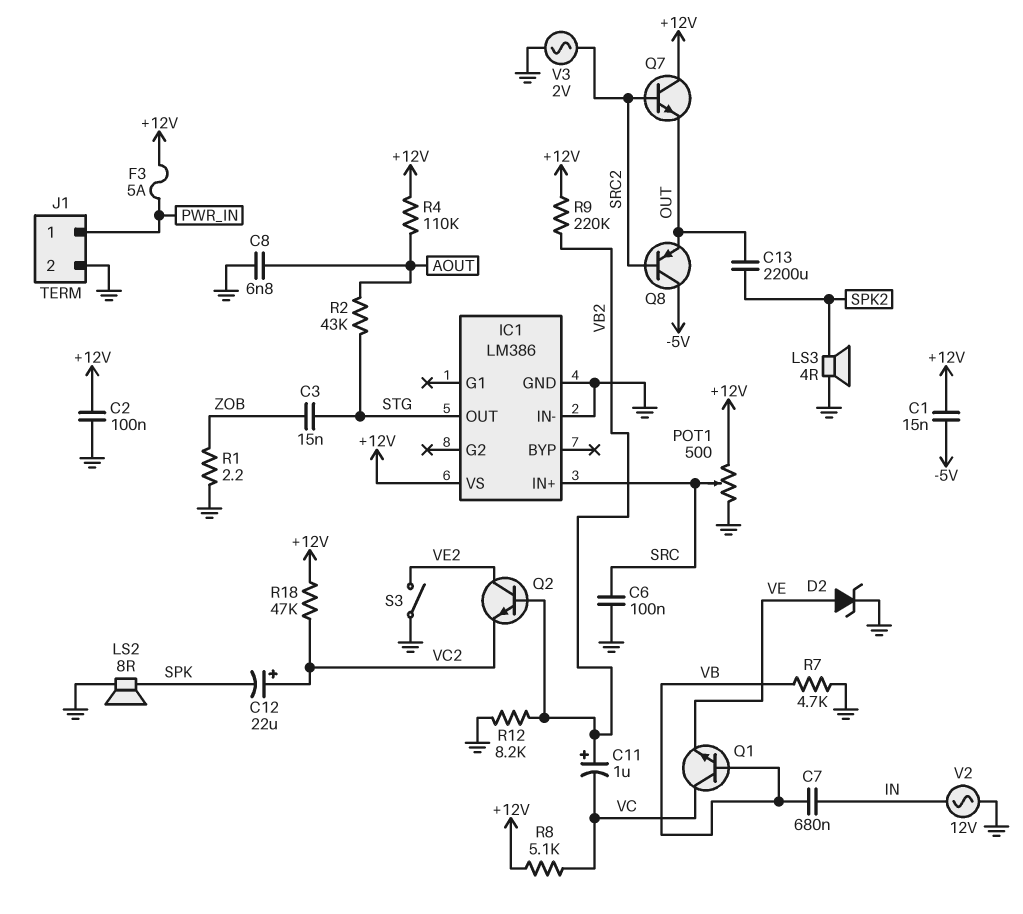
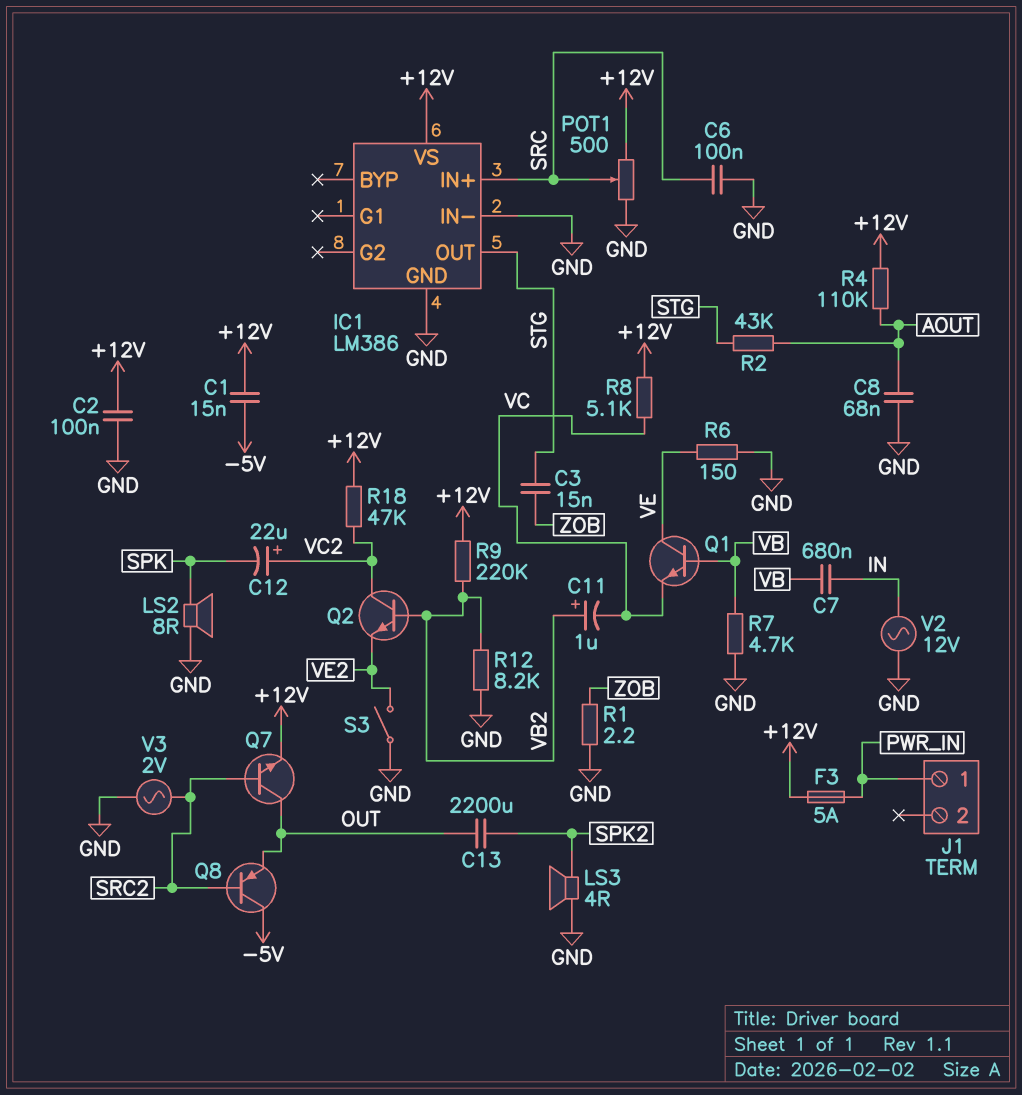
C8: 6.8nF (AOUT, GND) -> 68nF (AOUT, GND)
D2: zener (A VE, K GND) -> none
J1 pin 2: GND -> none
Q1: NPN (B VB, C VC, E VE) -> NPN (B VB, C VE, E VC)
Q2: NPN (B VB2, C VE2, E VC2) -> NPN (B VB2, C VC2, E VE2)
Q7: NPN (B SRC2, C +12V, E OUT) -> NPN (B SRC2, C OUT, E +12V)
R6: none -> 150 (GND, VE)

